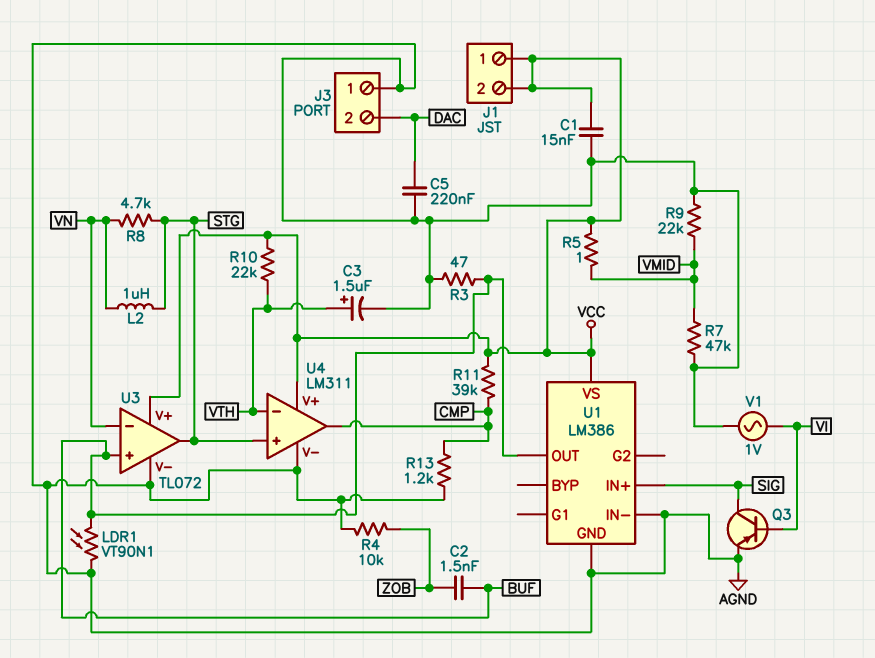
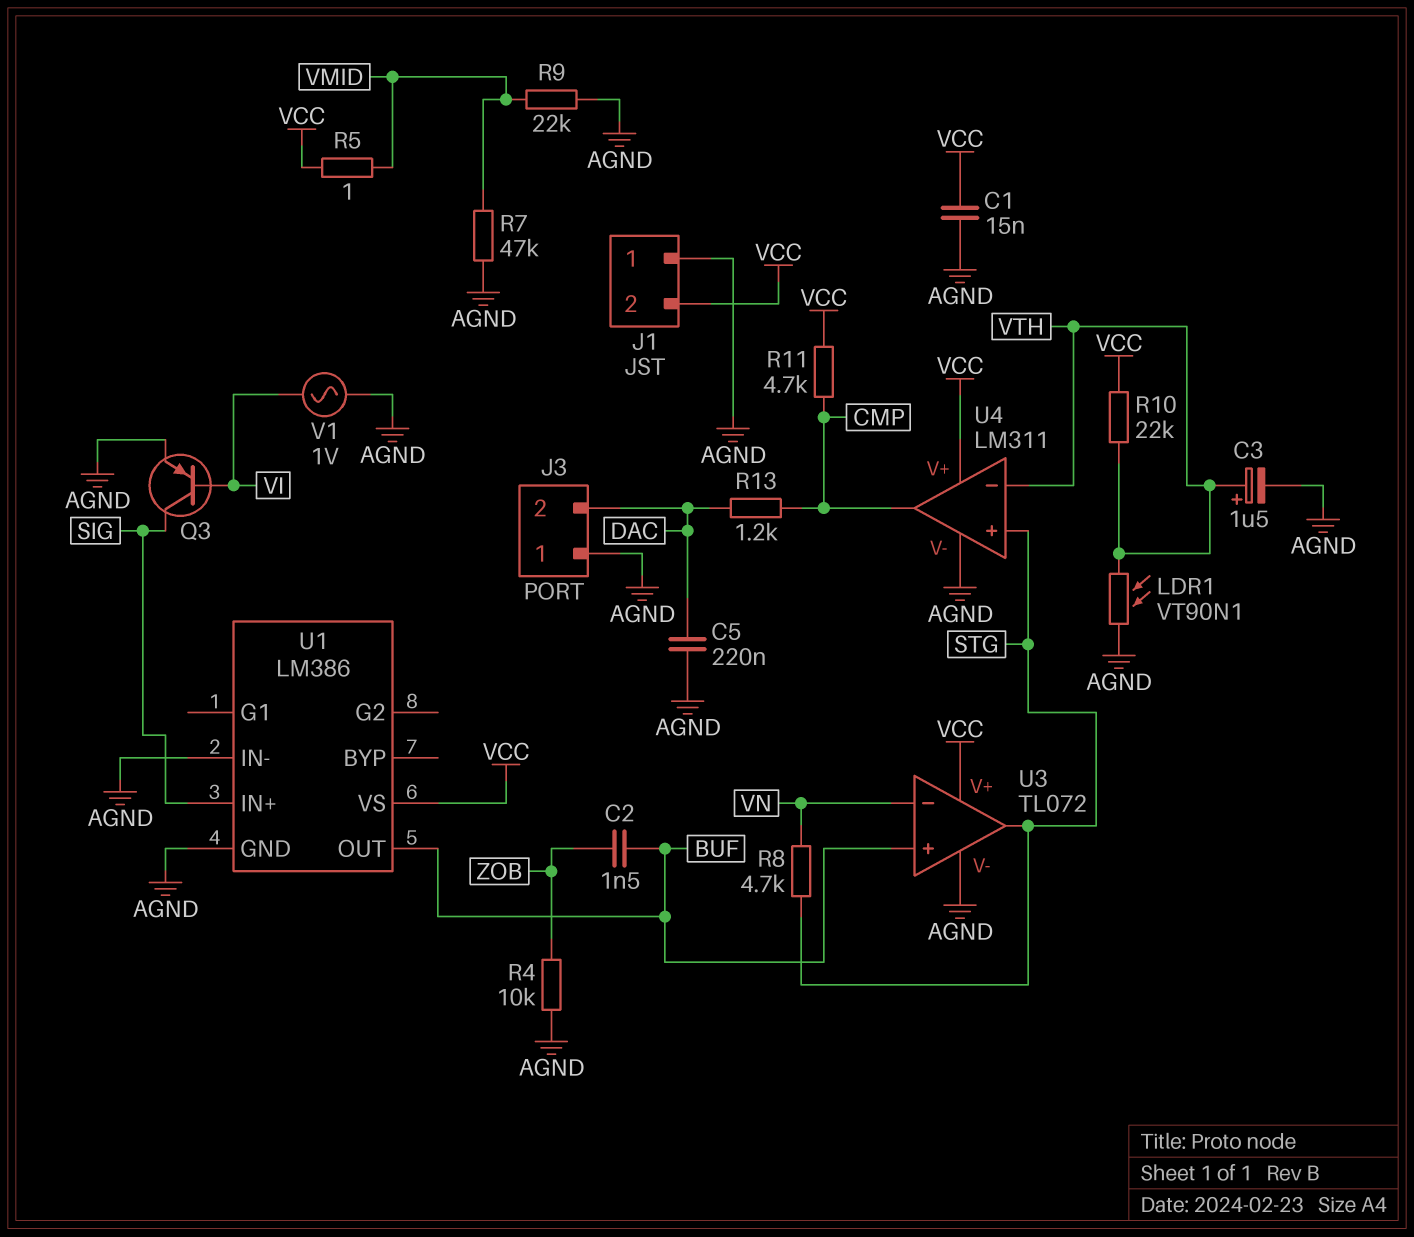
J1 pin 1: VCC -> AGND
L2: 1uH (STG, VN) -> none
LDR1: VT90N1 (AGND, BUF) -> VT90N1 (AGND, VTH)
R3: 47 (AGND, BUF) -> none
R11: 39k (CMP, VCC) -> 4.7k (CMP, VCC)
R13: 1.2k (AGND, CMP) -> 1.2k (CMP, DAC)

